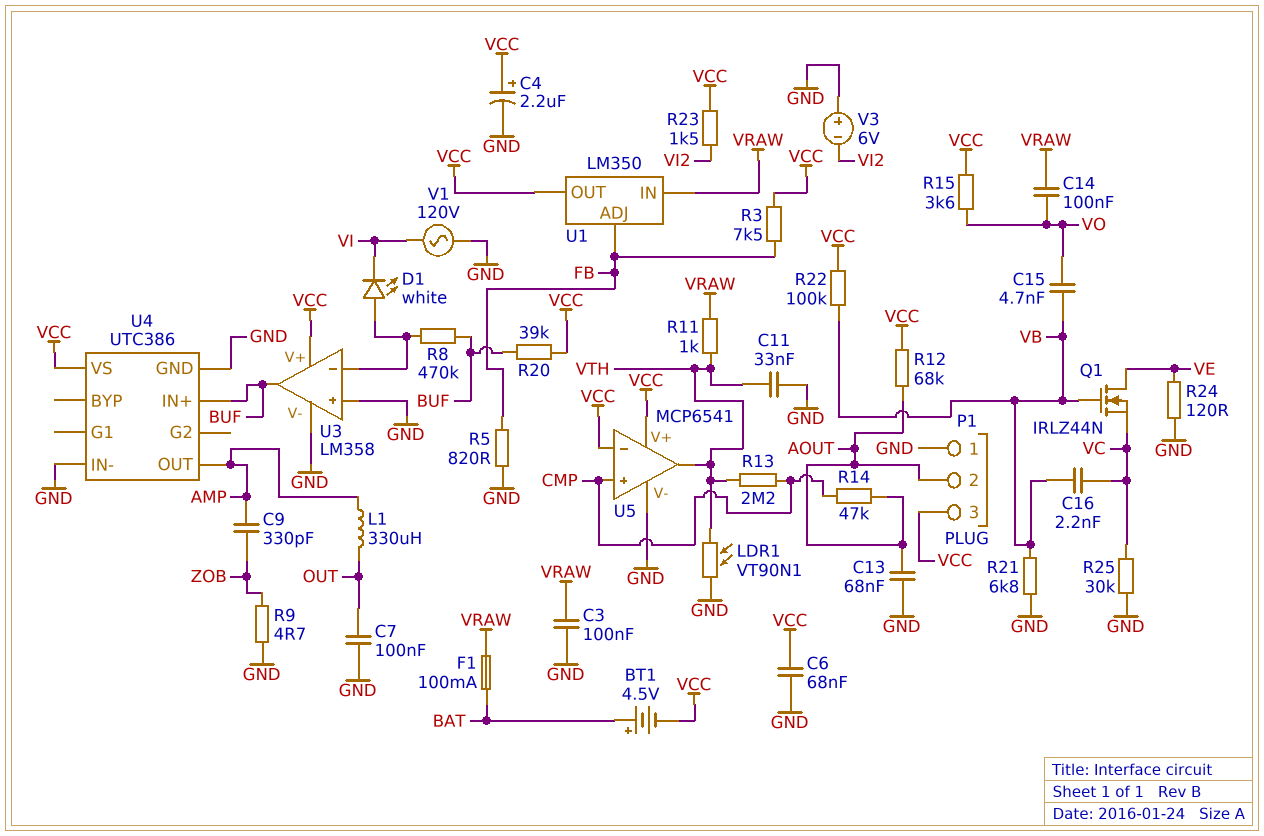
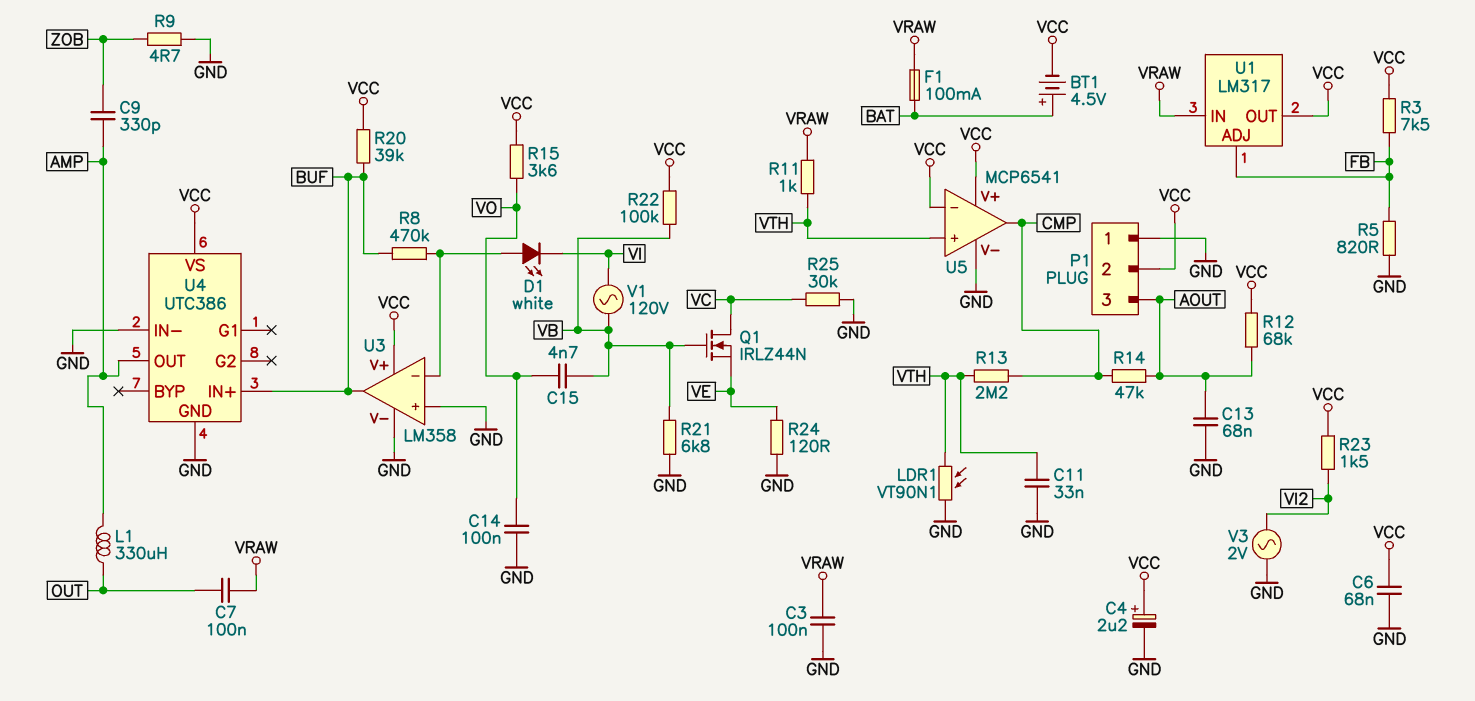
C7: 100nF (GND, OUT) -> 100nF (OUT, VRAW)
C14: 100nF (VO, VRAW) -> 100nF (GND, VO)
C16: 2.2nF (VB, VC) -> none
P1 pin 2: AOUT -> VCC
P1 pin 3: VCC -> AOUT
Q1: NMOS IRLZ44N (G VB, D VE, S VC) -> NMOS IRLZ44N (G VB, D VC, S VE)
U1: LM350 -> LM317
U5 pin in+: CMP -> VTH
U5 pin out: VTH -> CMP
V1: AC 120V (GND, VI) -> AC 120V (VB, VI)
V3: 6V (plus GND, minus VI2) -> AC 2V (GND, VI2)

